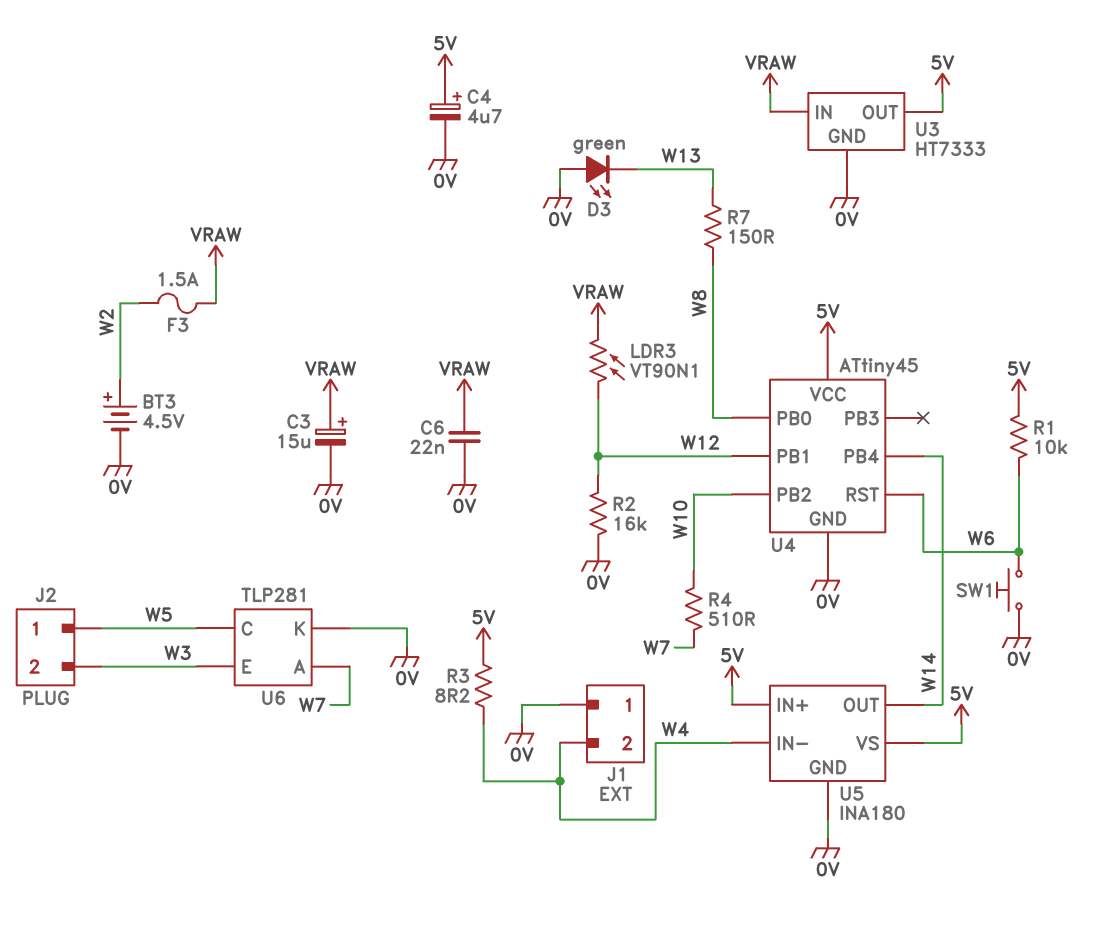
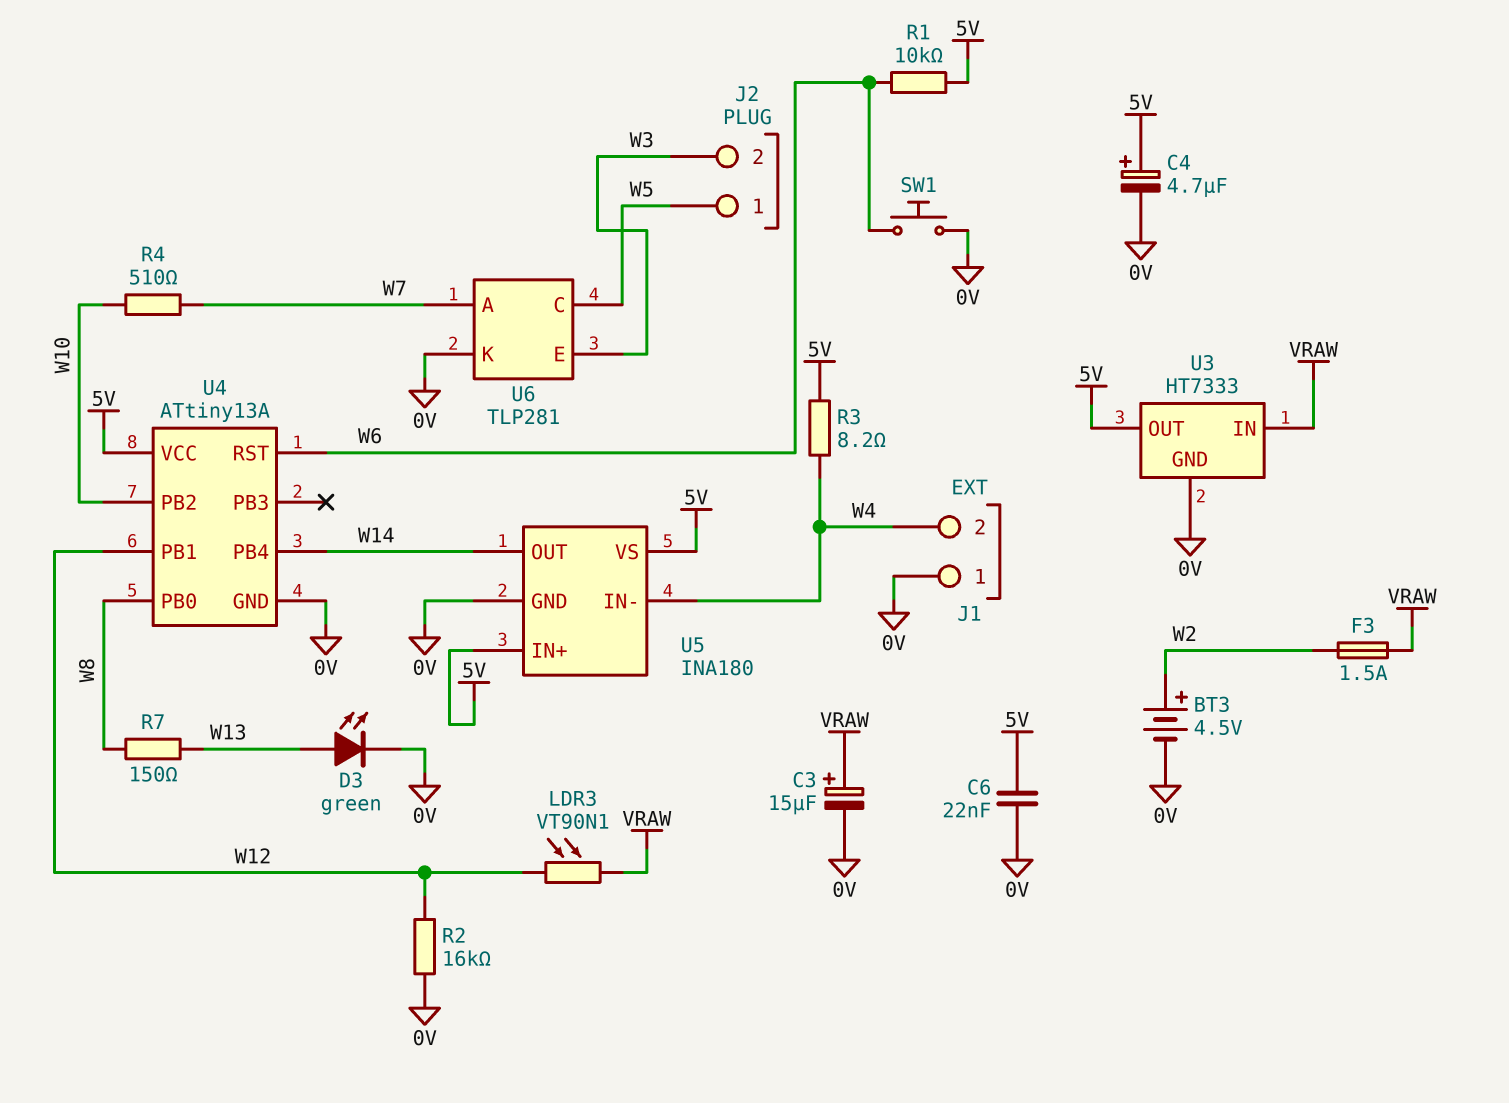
C6: 22nF (0V, VRAW) -> 22nF (0V, 5V)
D3: LED green (A 0V, K W13) -> LED green (A W13, K 0V)
U4: ATtiny45 -> ATtiny13A

